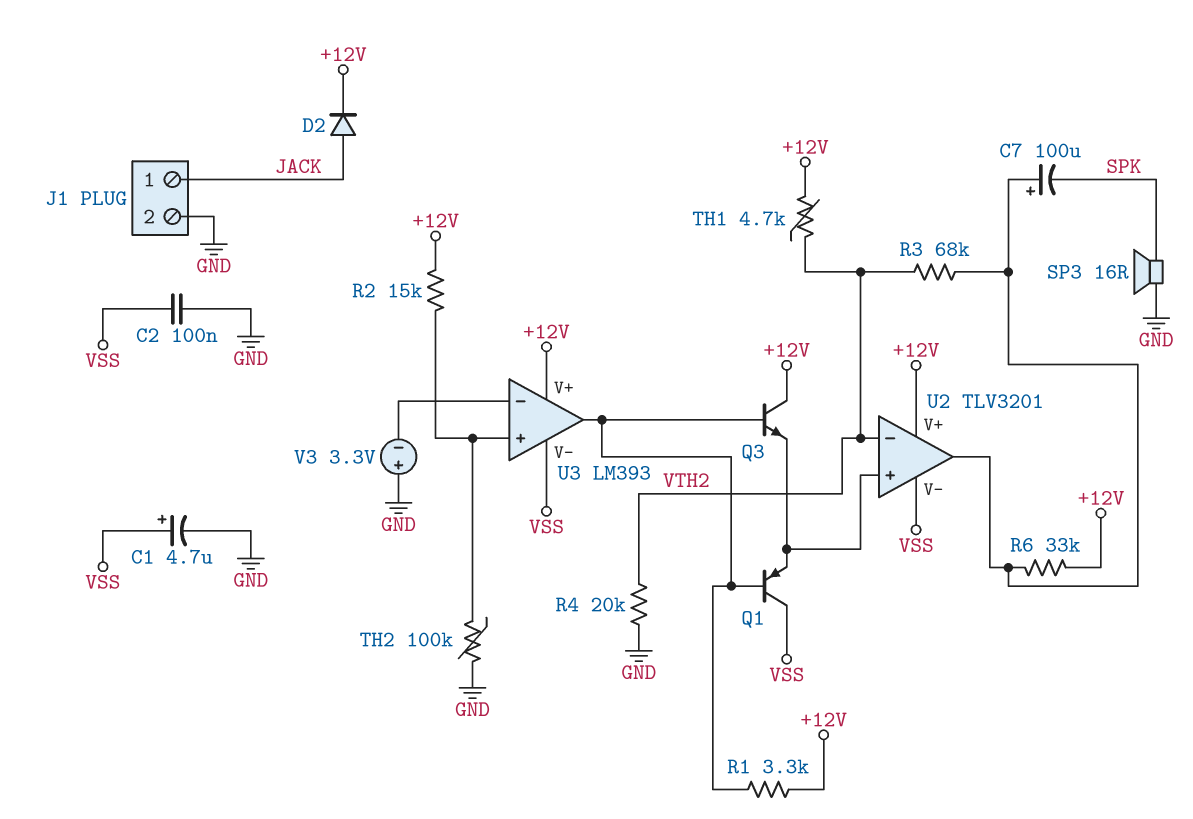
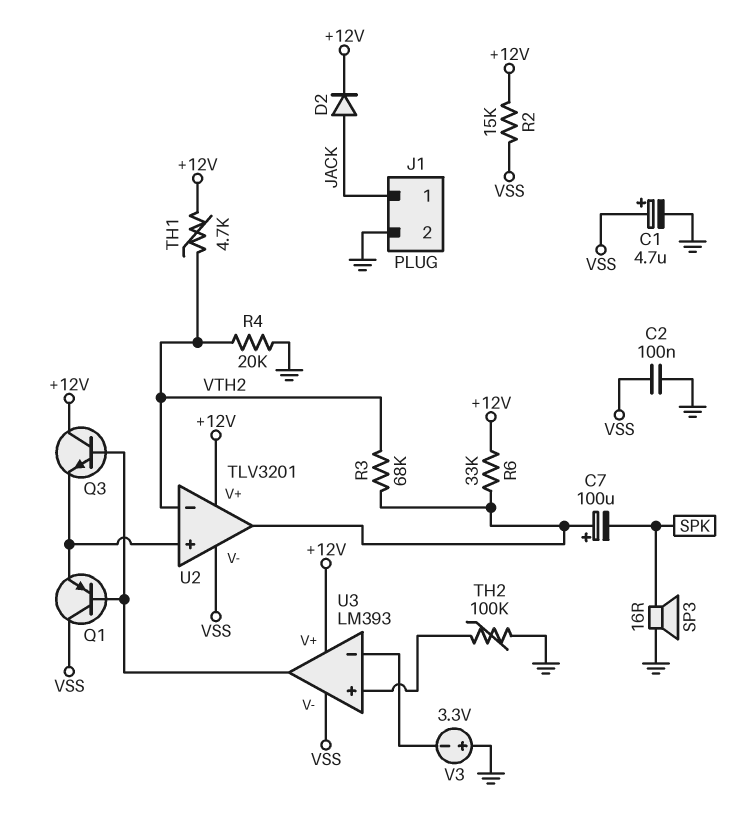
R1: 3.3k (+12V, U3/out) -> none
R2: 15k (+12V, U3/in+) -> 15k (+12V, VSS)

